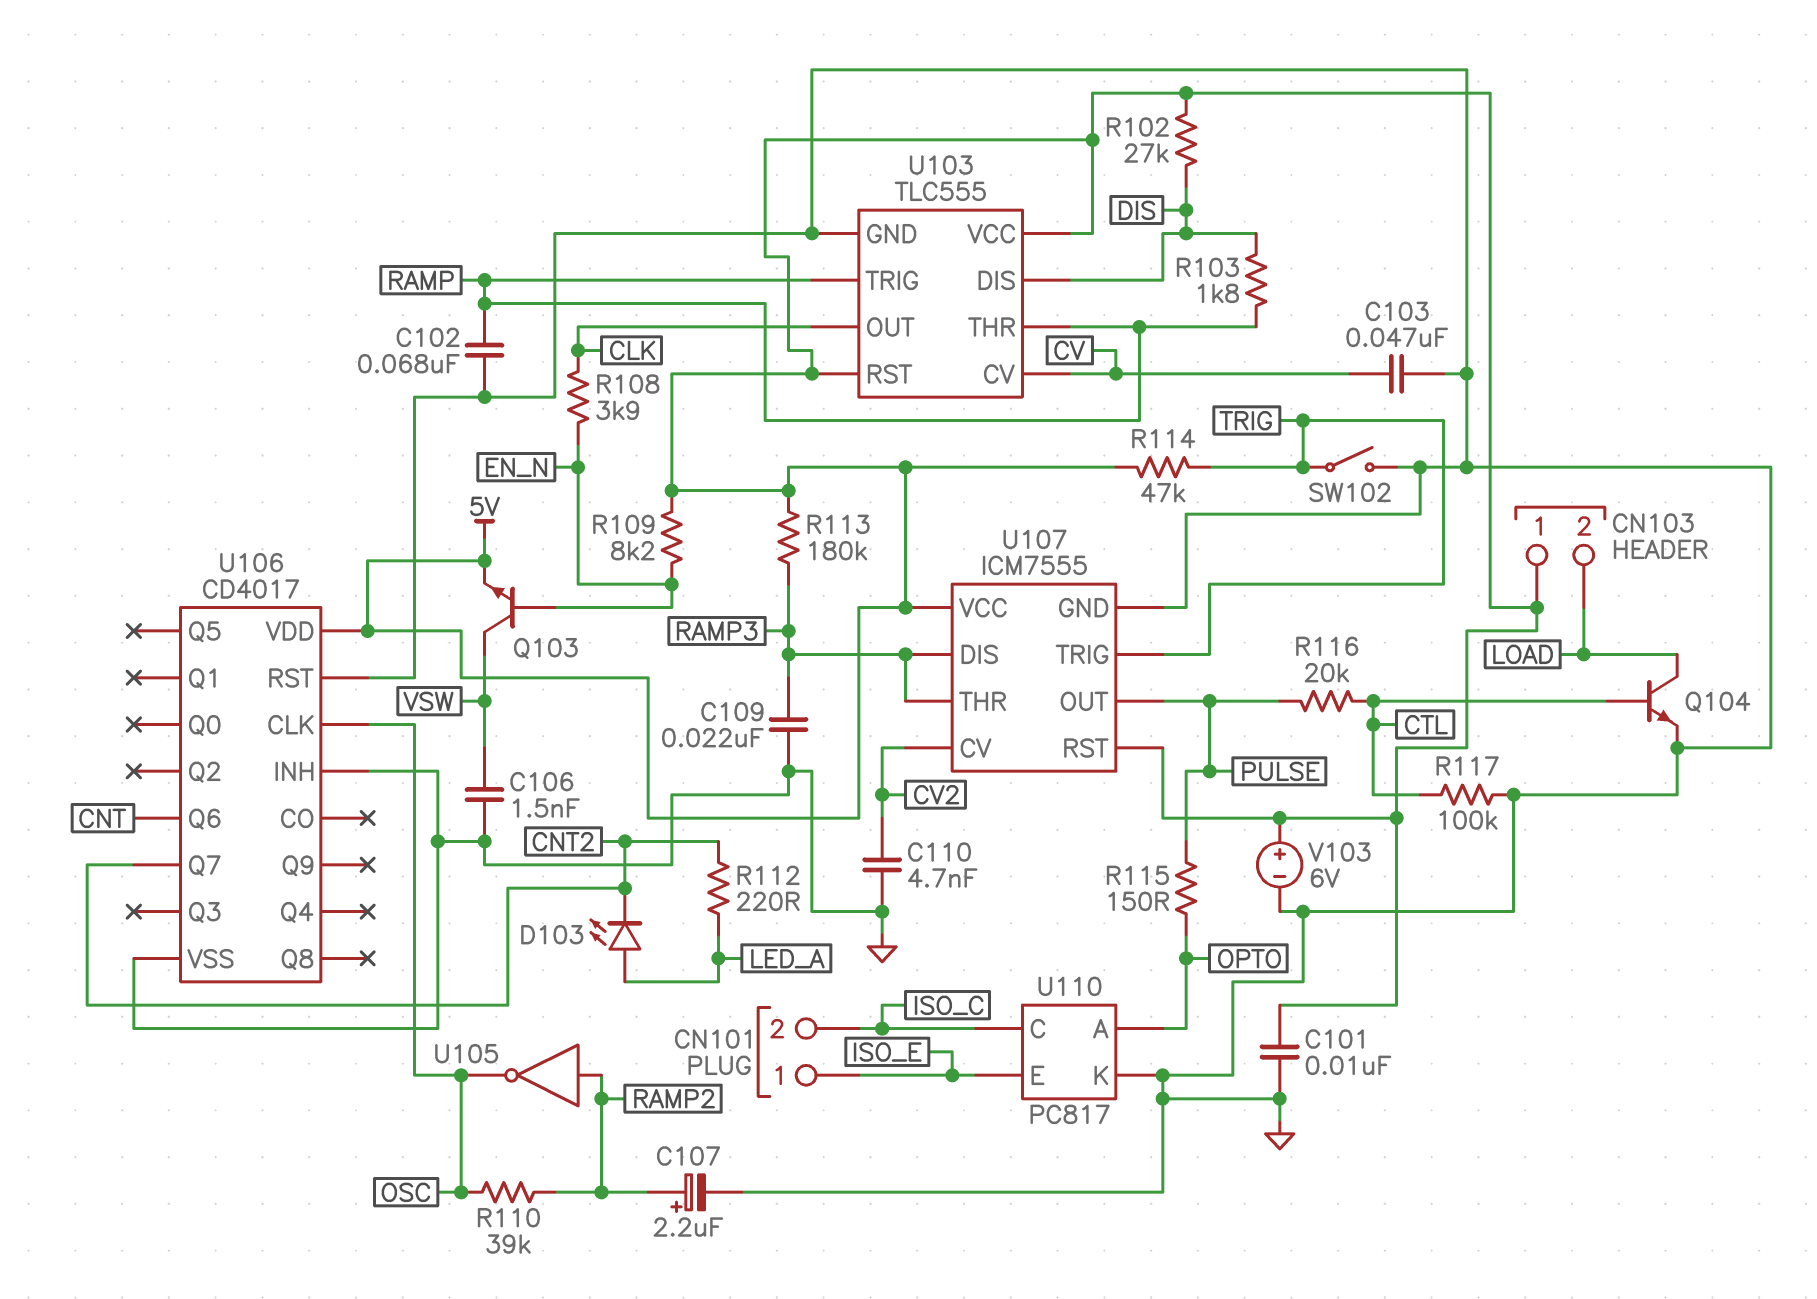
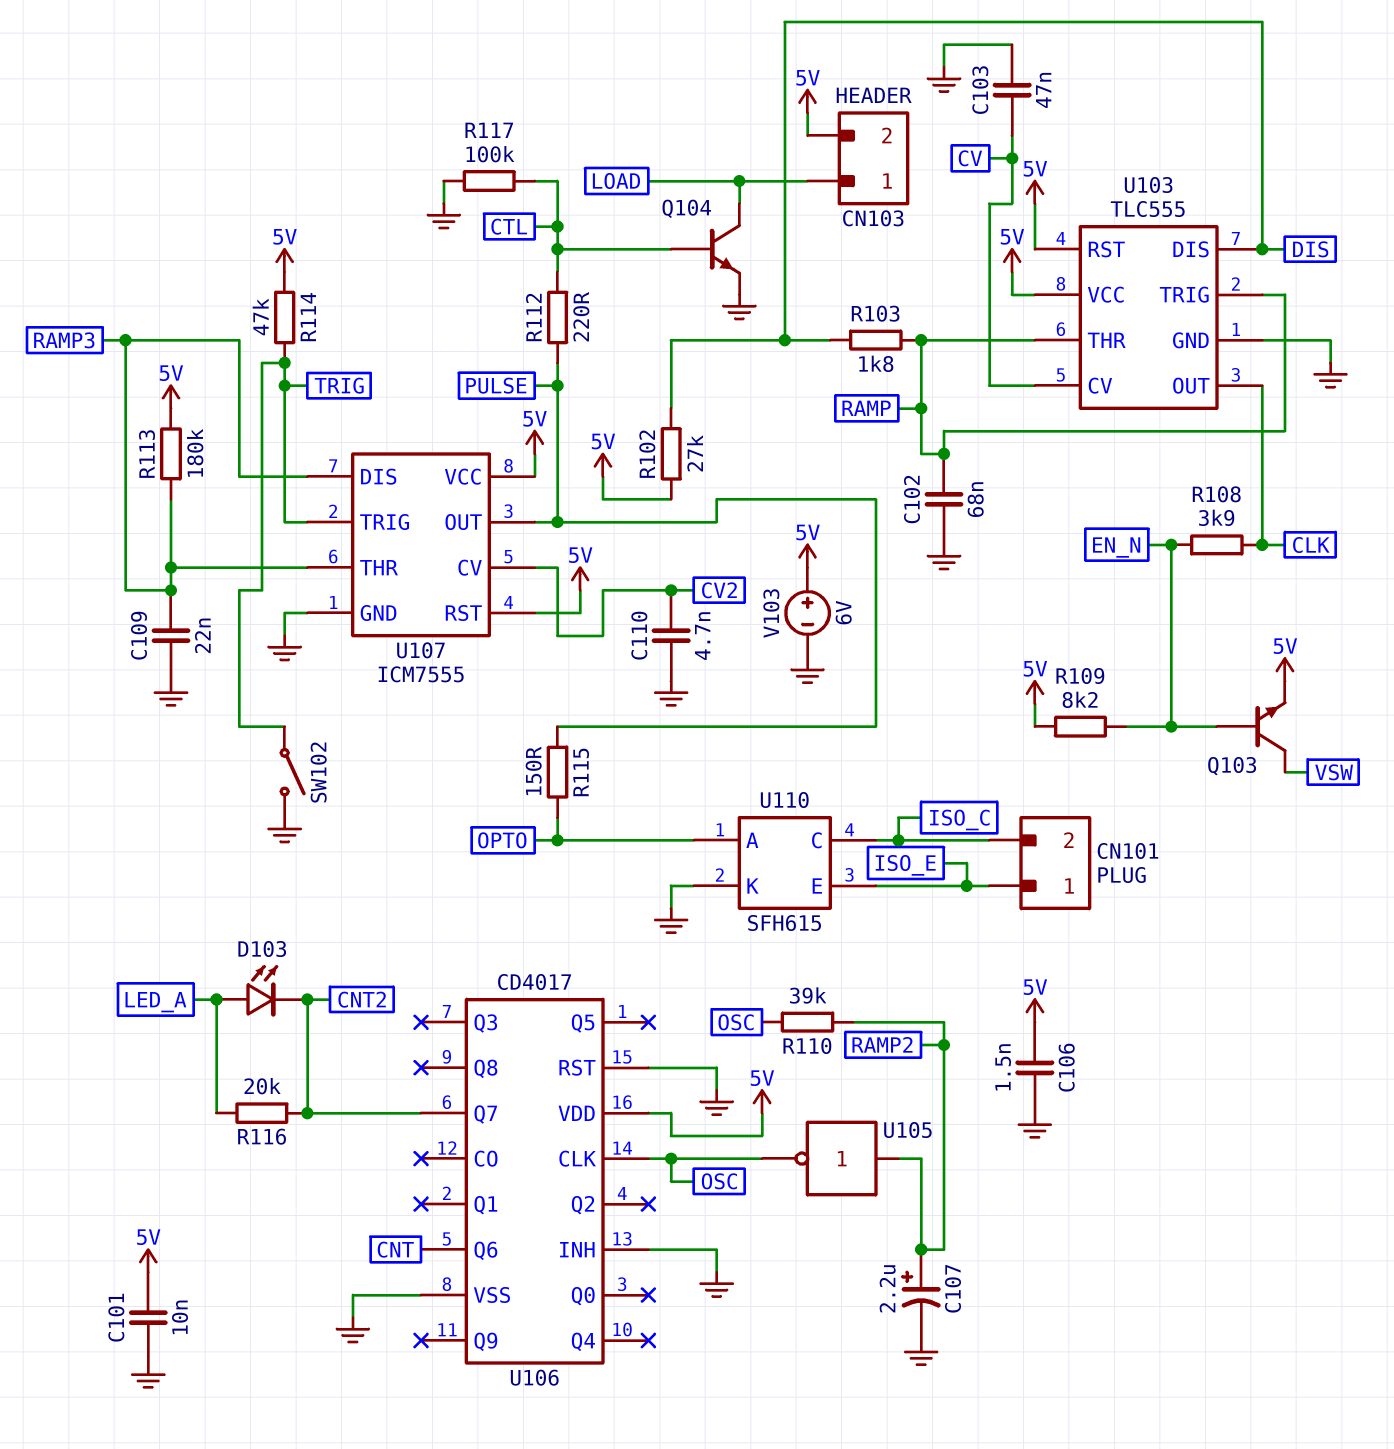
C106: 1.5nF (GND, VSW) -> 1.5nF (5V, GND)
CN103 pin 1: 5V -> LOAD
CN103 pin 2: LOAD -> 5V
R112: 220 (CNT2, LED_A) -> 220 (CTL, PULSE)
R116: 20k (CTL, PULSE) -> 20k (CNT2, LED_A)
U110: PC817 -> SFH615

